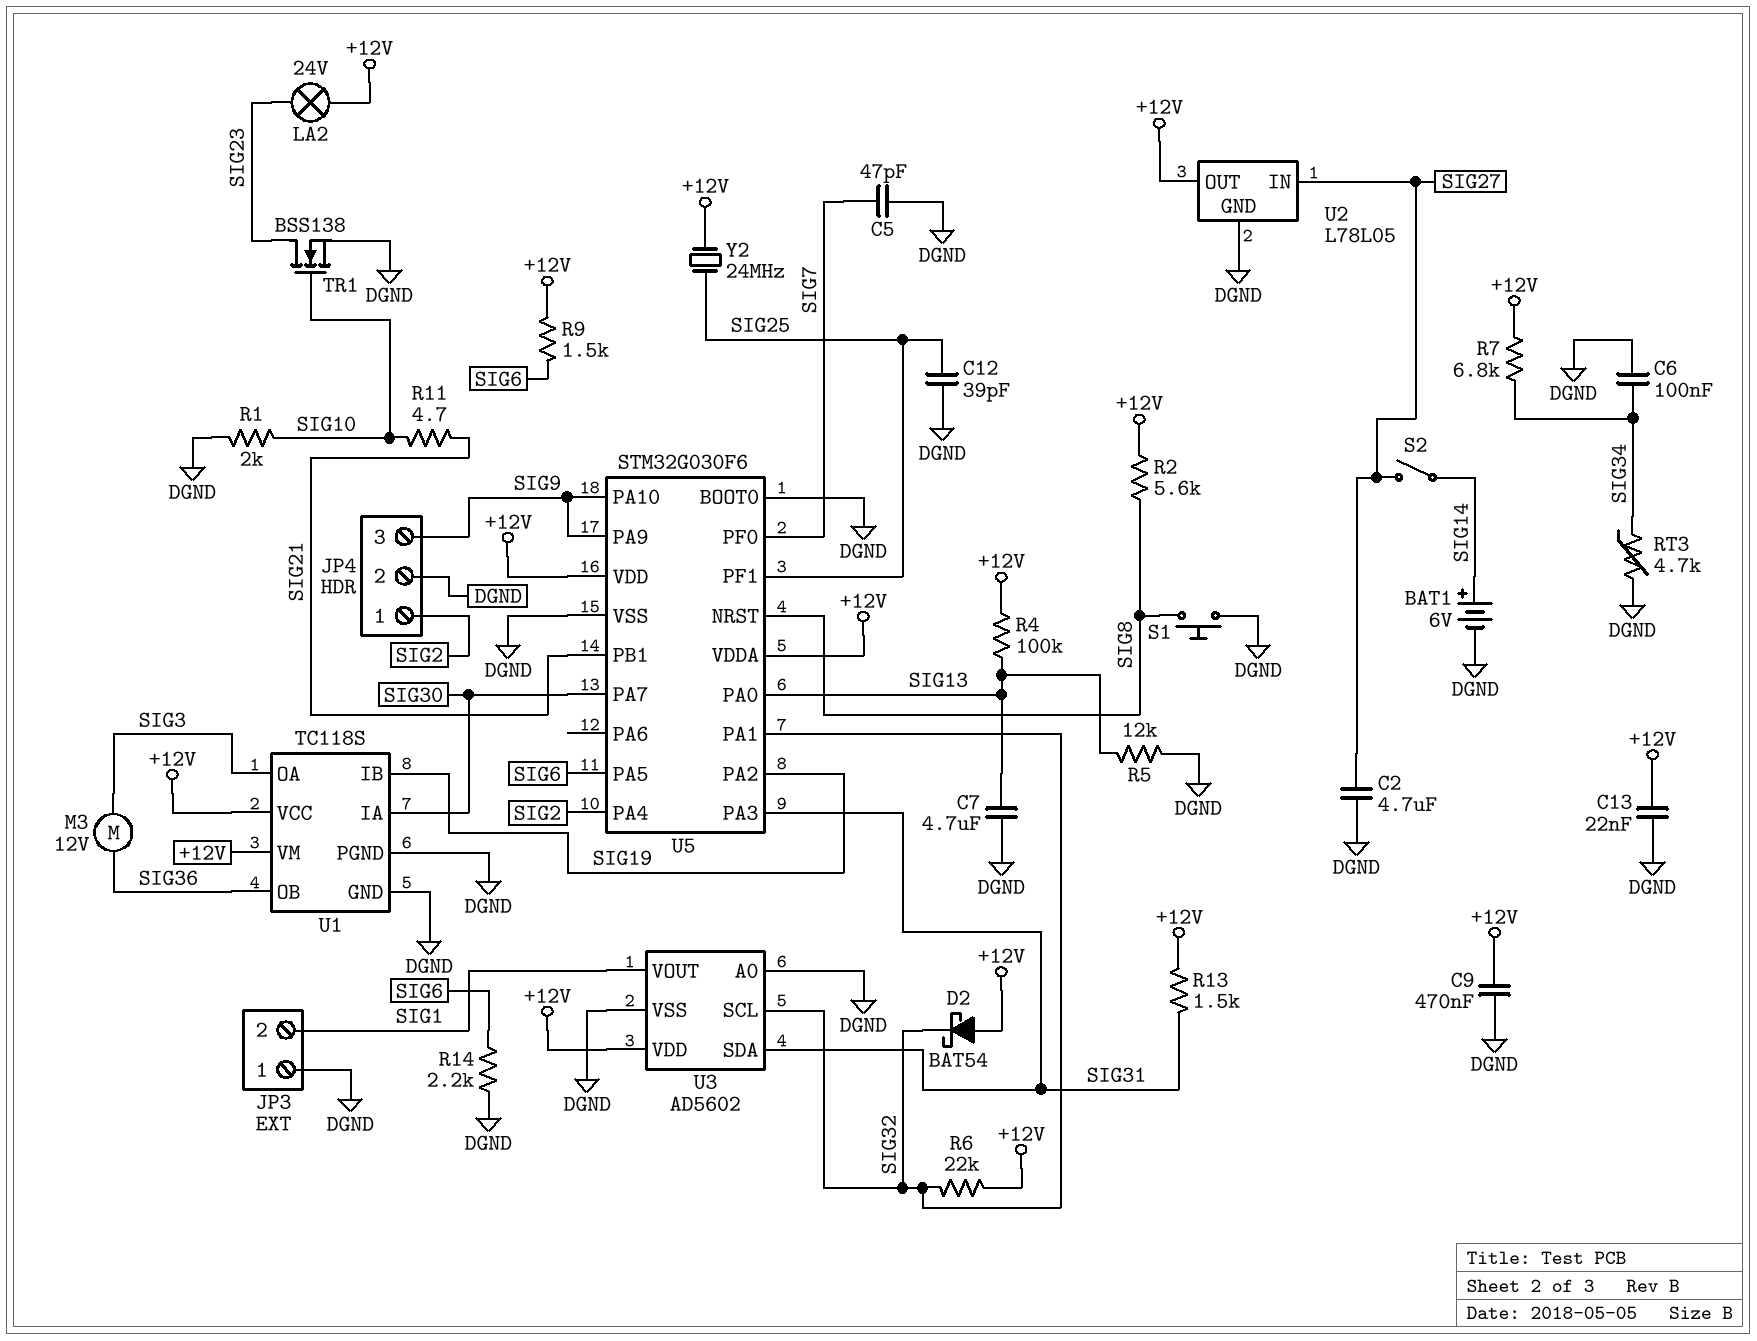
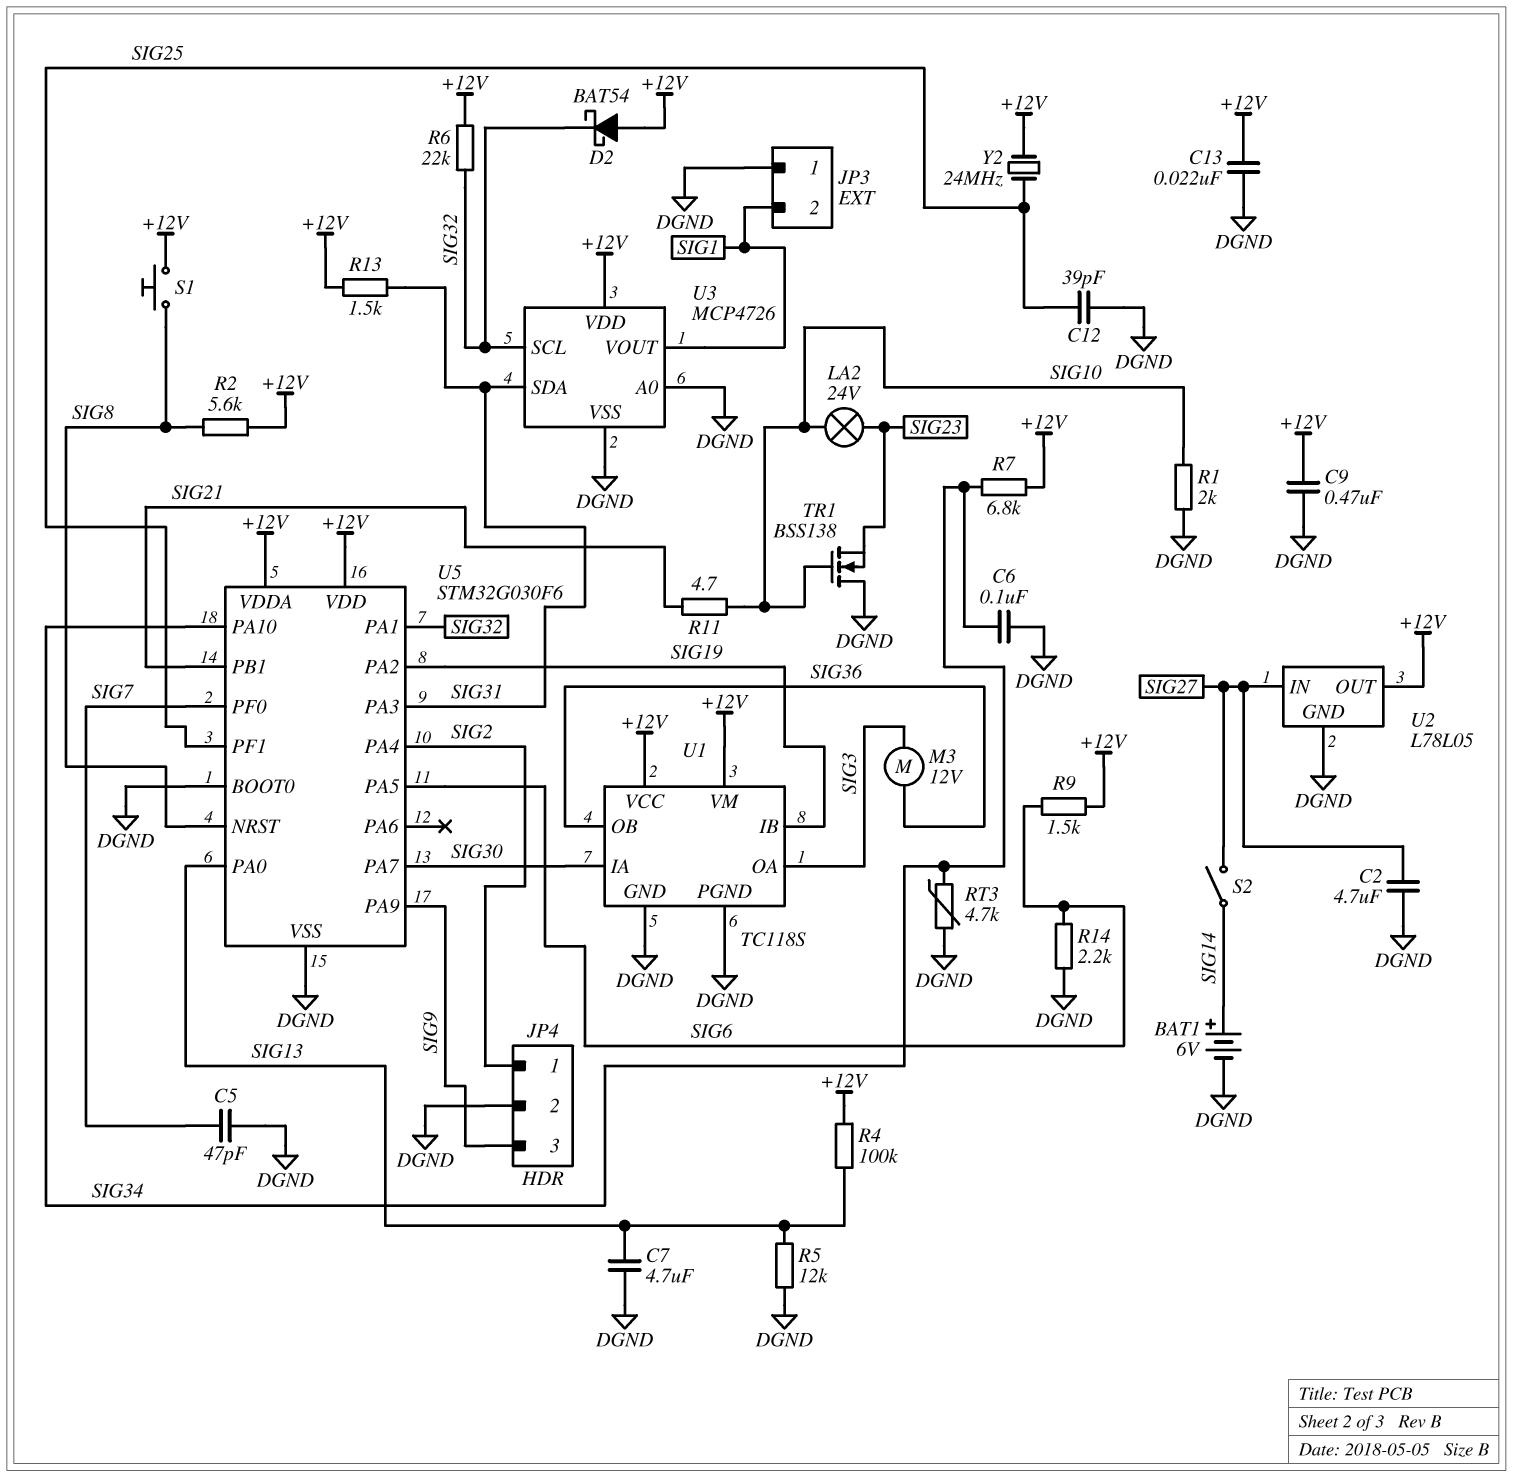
LA2: lamp 24V (+12V, SIG23) -> lamp 24V (SIG10, SIG23)
S1: button (DGND, SIG8) -> button (+12V, SIG8)
TR1: NMOS BSS138 (G SIG10, D SIG23, S DGND) -> NMOS BSS138 (G SIG10, D DGND, S SIG23)
U3: AD5602 -> MCP4726
U5 pin PA10: SIG9 -> SIG34

